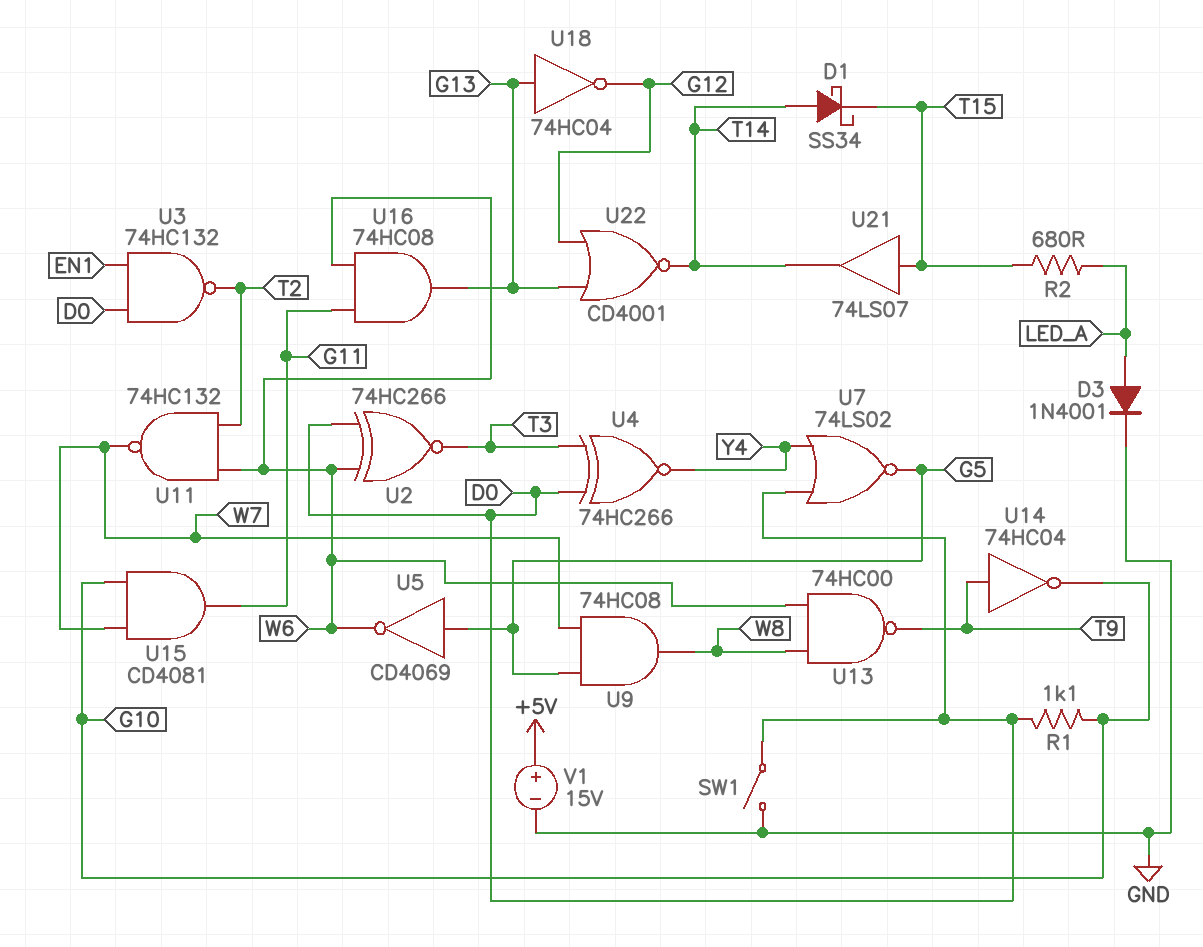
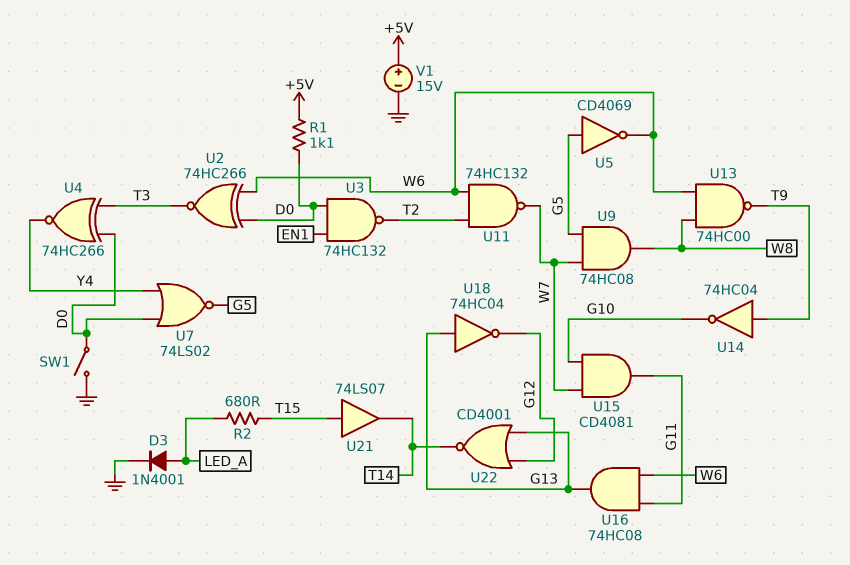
D1: schottky SS34 (A T14, K T15) -> none
R1: 1.1k (D0, G10) -> 1.1k (+5V, D0)

